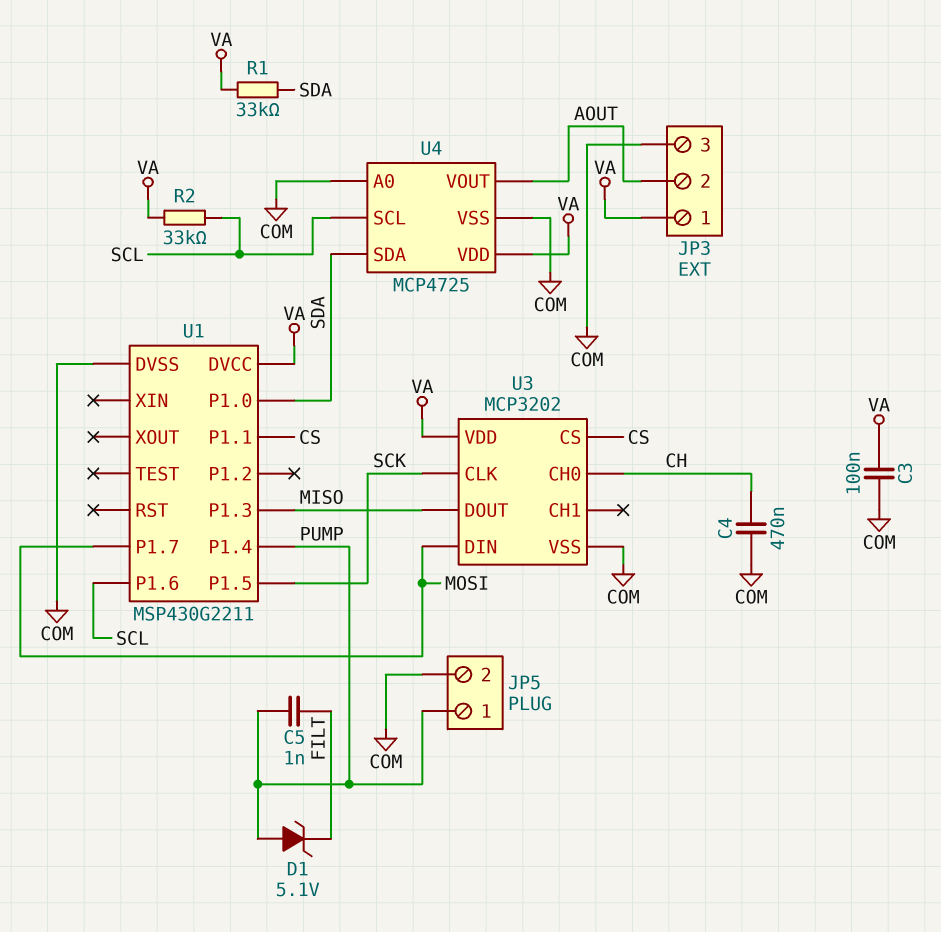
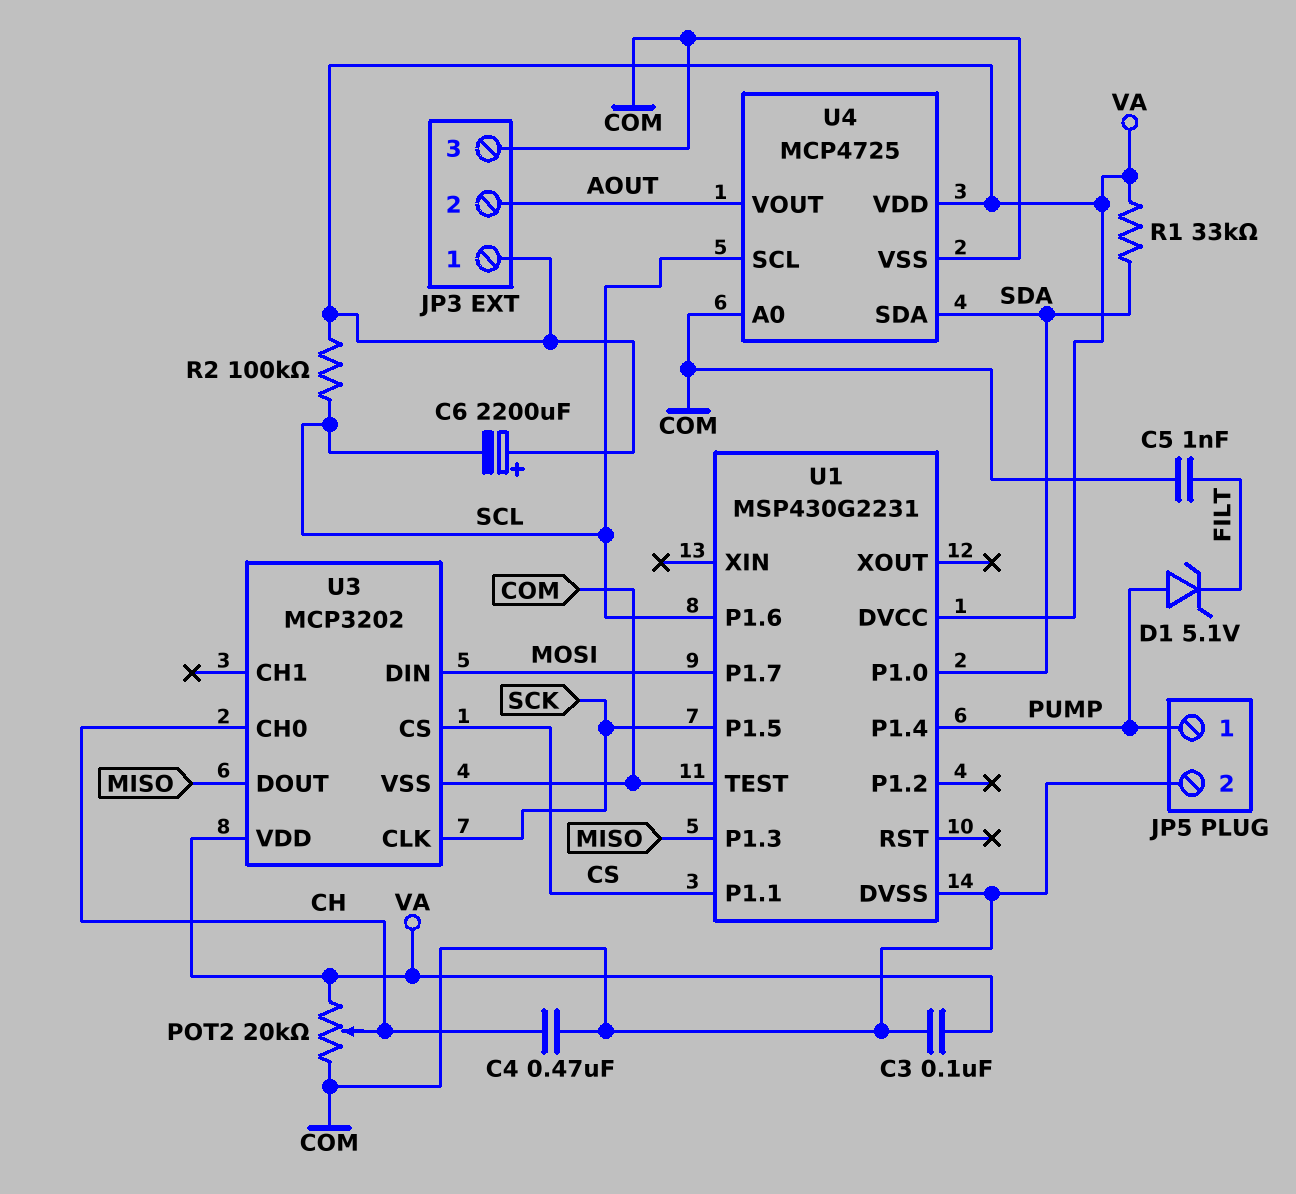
C5: 1nF (FILT, PUMP) -> 1nF (COM, FILT)
C6: none -> 2200uF (plus VA, minus SCL)
POT2: none -> 20k (COM, VA, wiper CH)
R2: 33k (SCL, VA) -> 100k (SCL, VA)
U1: MSP430G2211 -> MSP430G2231
U1 pin TEST: none -> COM

